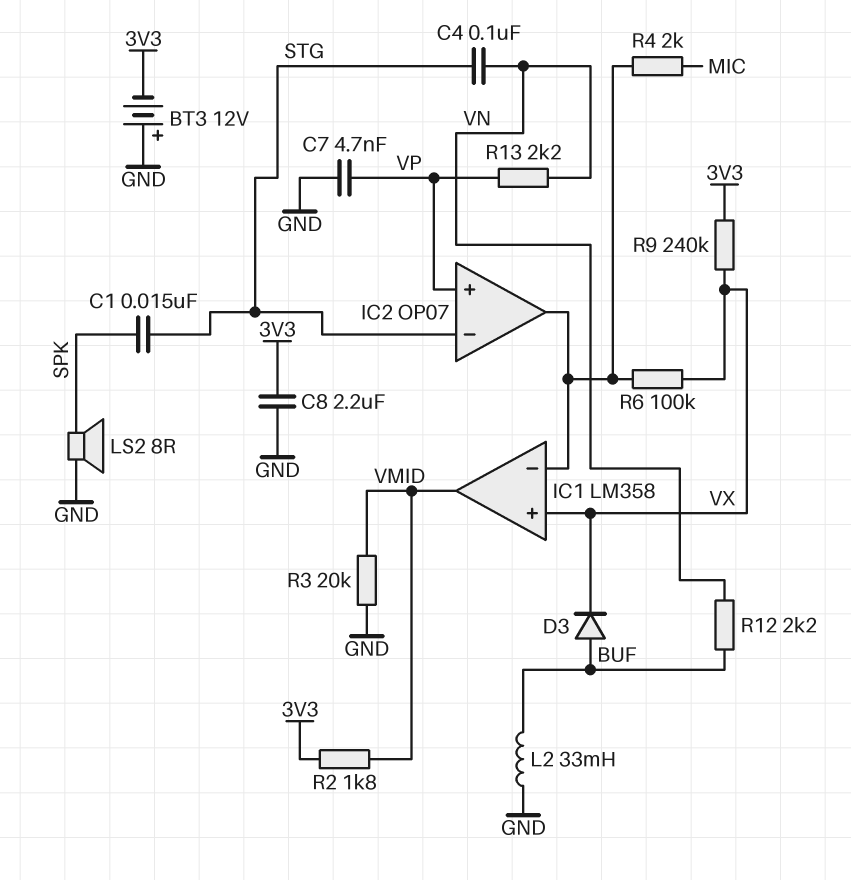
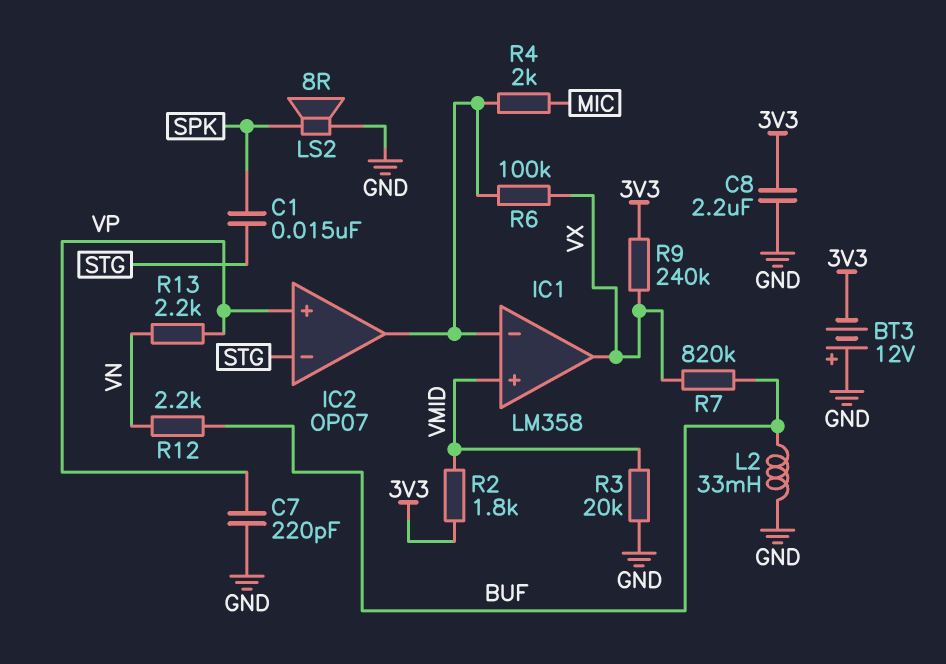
C4: 100nF (STG, VN) -> none
C7: 4.7nF (GND, VP) -> 220pF (GND, VP)
D3: diode (A BUF, K VX) -> none
IC1 pin in+: VX -> VMID
IC1 pin out: VMID -> VX
R7: none -> 820k (BUF, VX)

